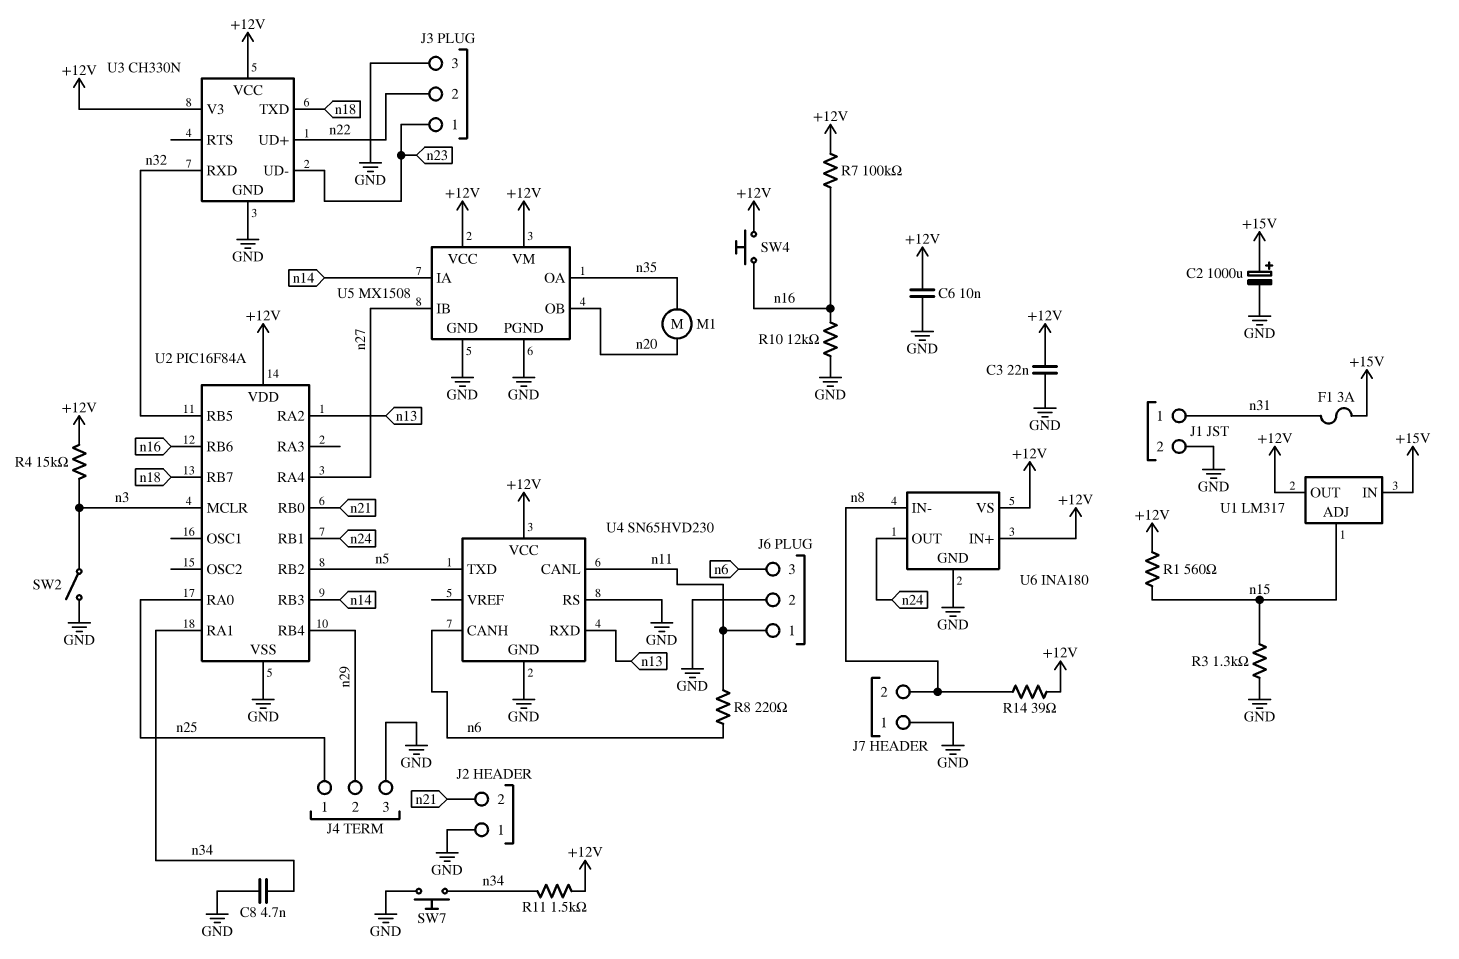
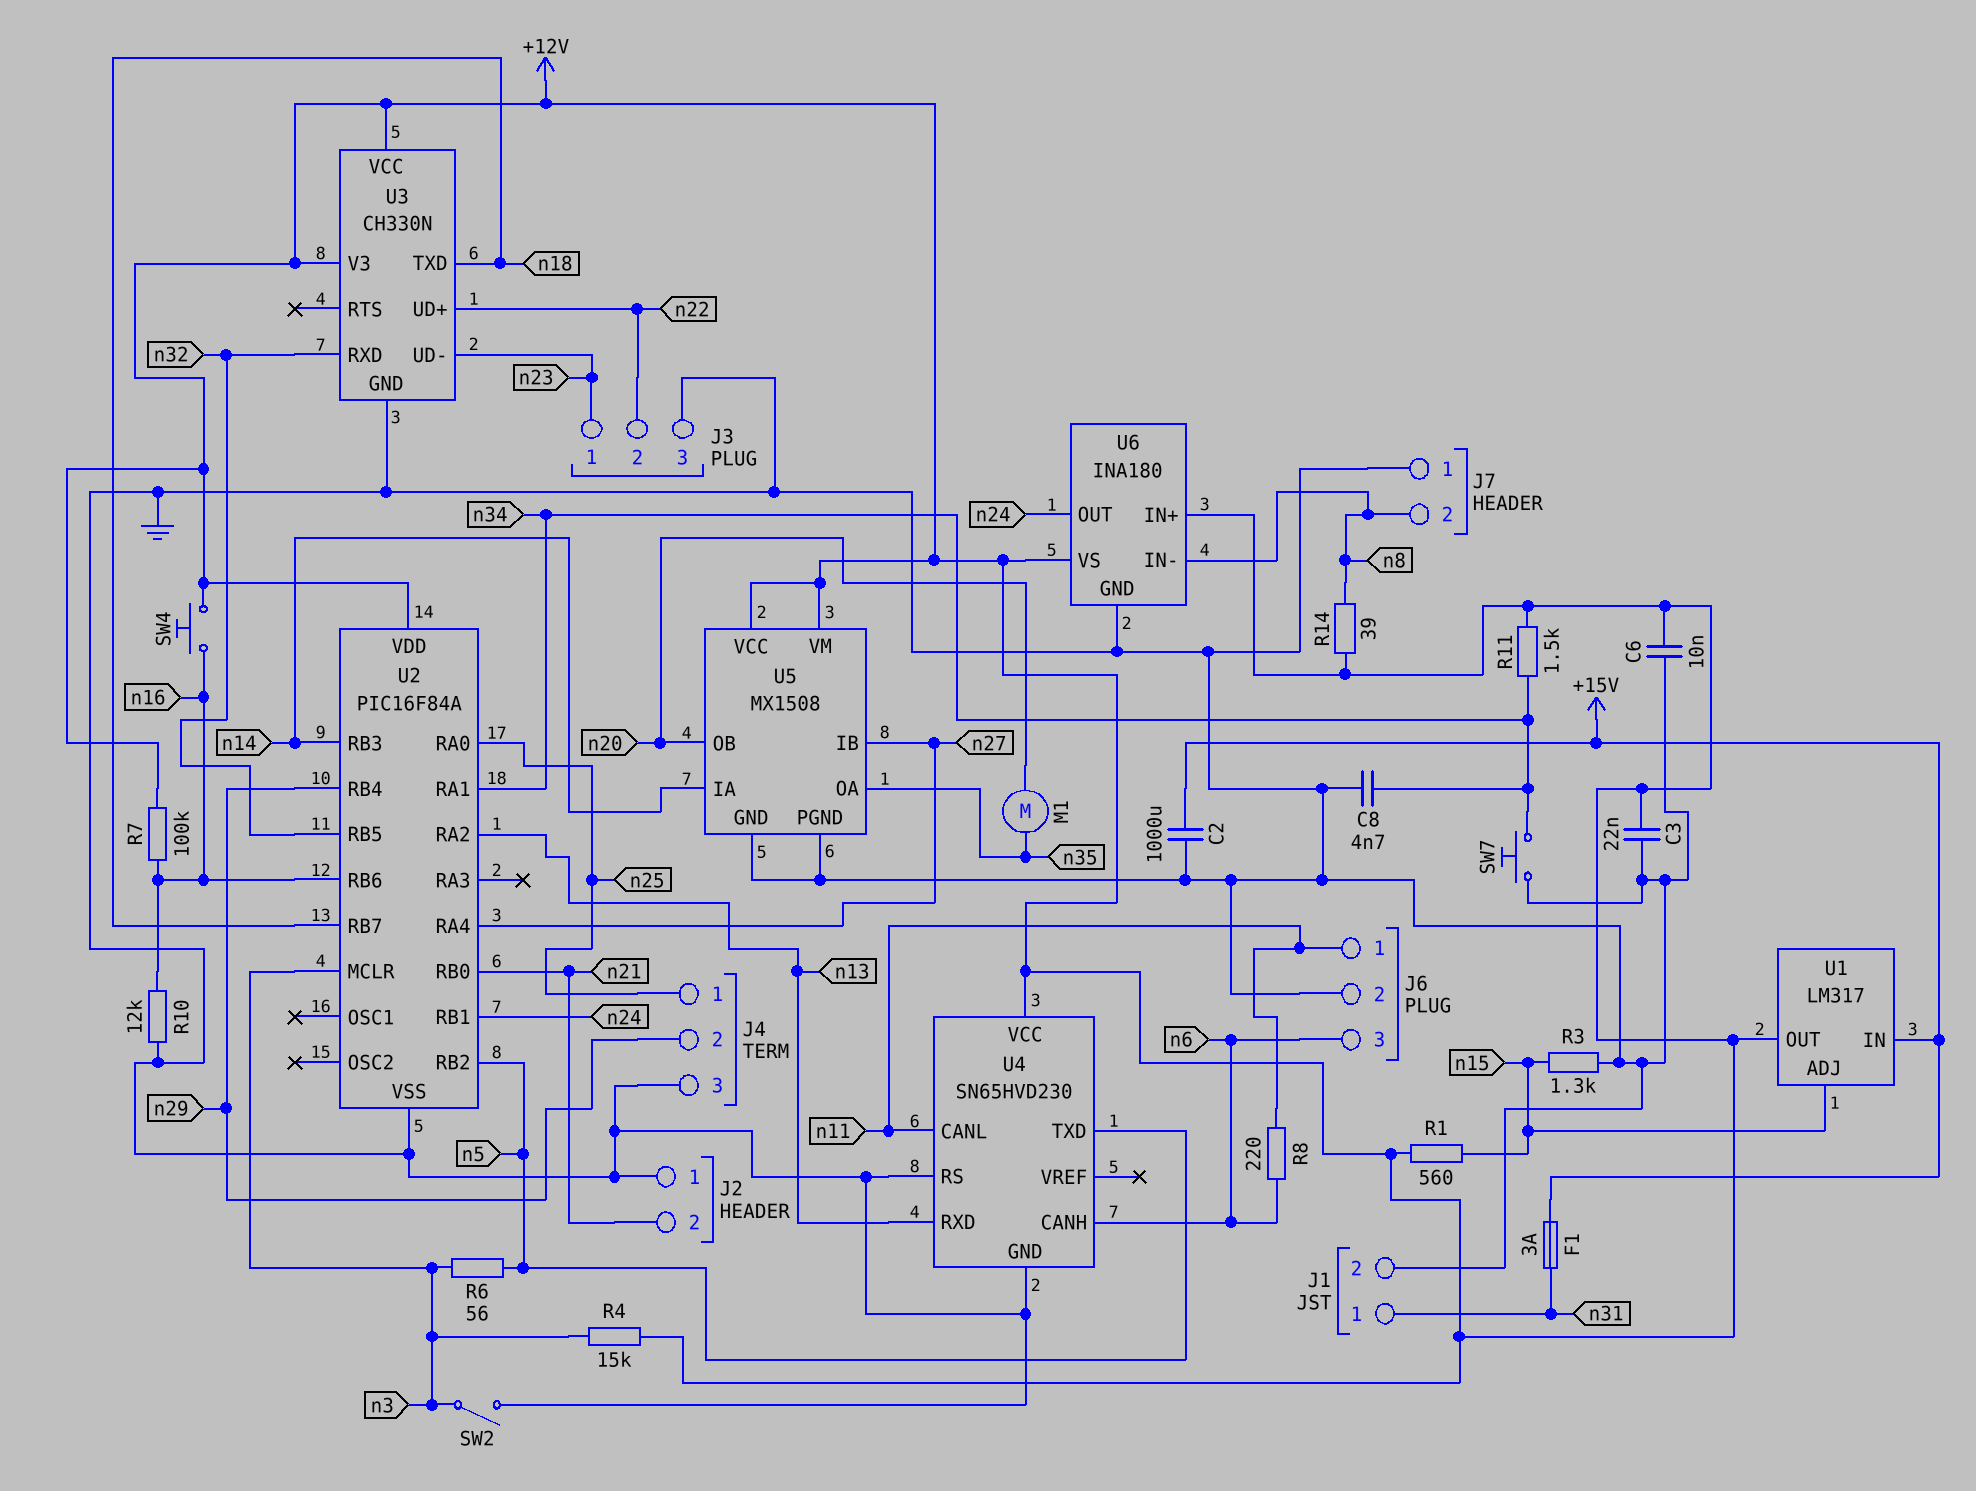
C2: 1000uF (plus +15V, minus GND) -> 1000uF (+15V, GND)
R6: none -> 56 (n3, n5)

